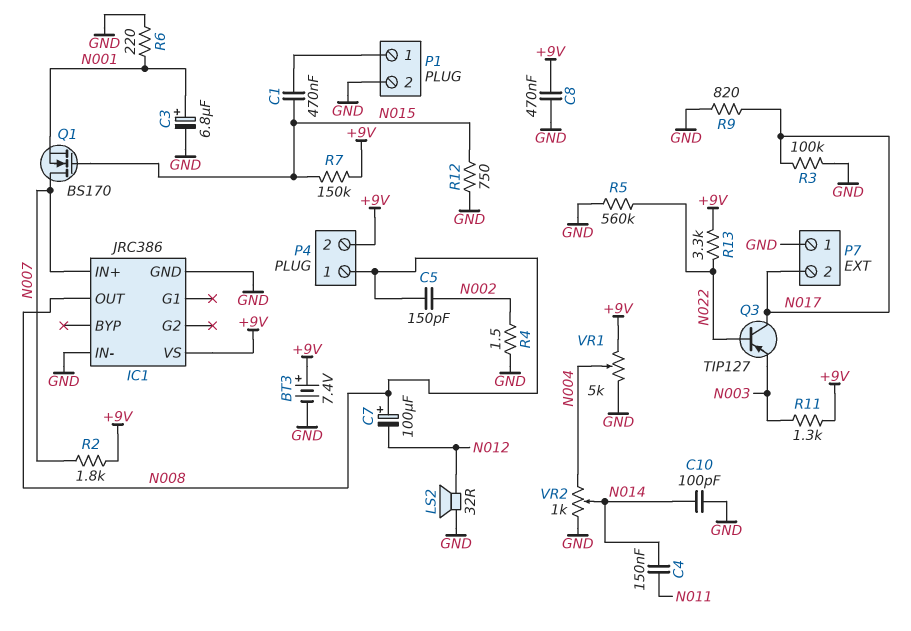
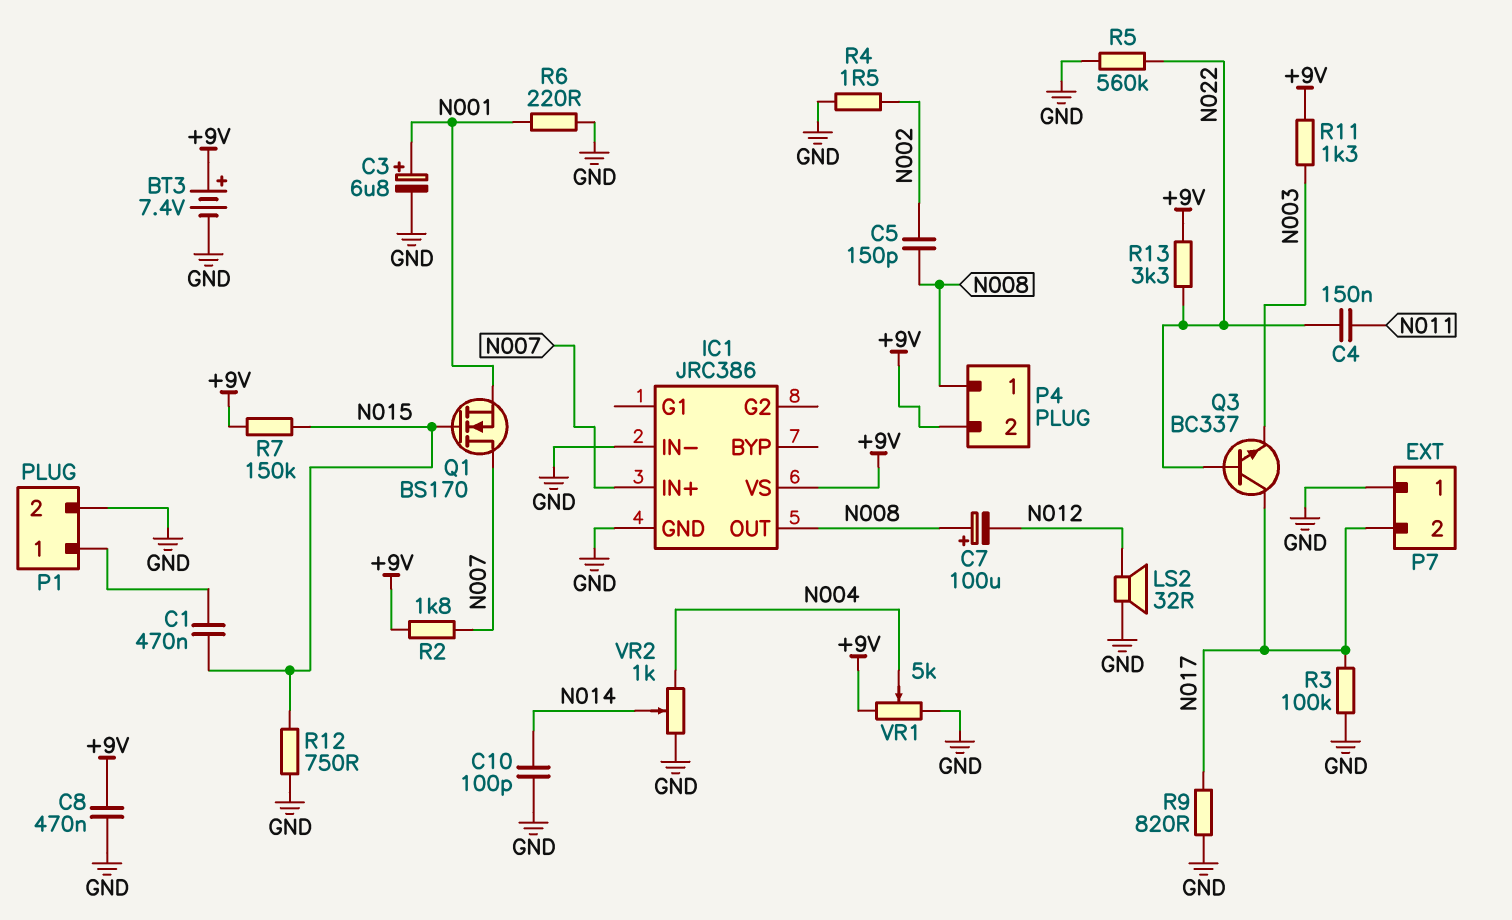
C4: 150nF (N011, N014) -> 150nF (N011, N022)
Q3: PNP TIP127 (B N022, C N017, E N003) -> NPN BC337 (B N022, C N017, E N003)

